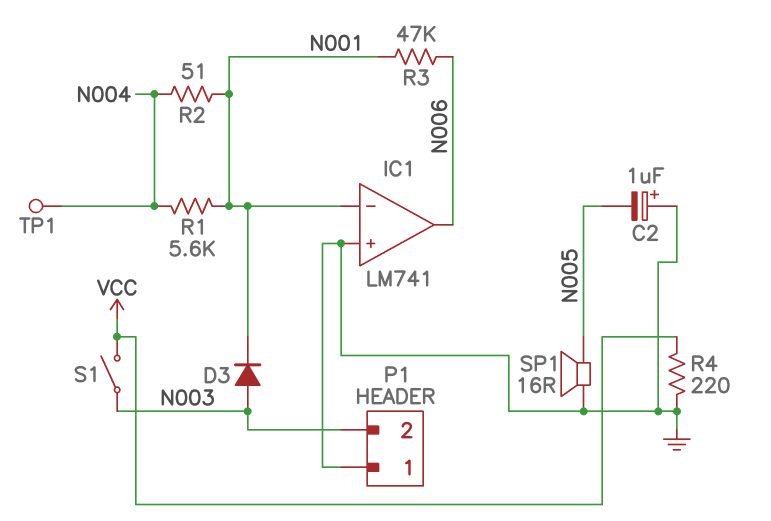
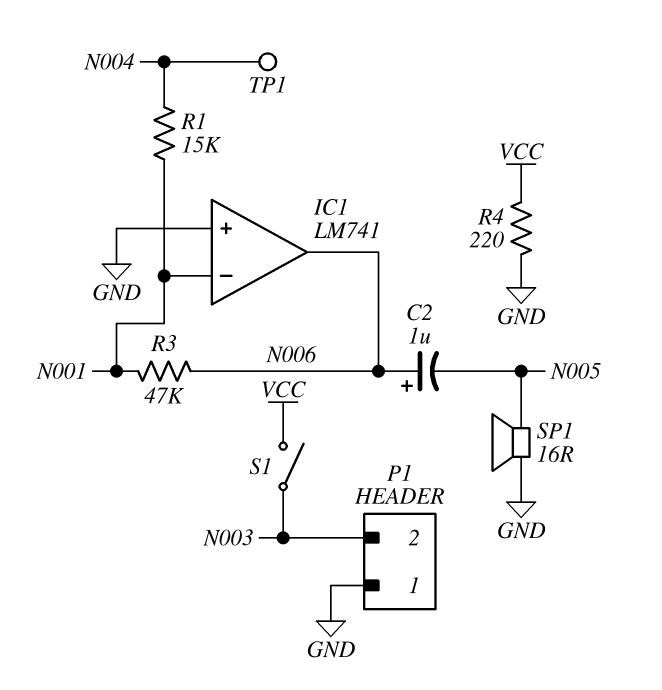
C2: 1uF (plus GND, minus N005) -> 1uF (plus N006, minus N005)
D3: diode (A N003, K N001) -> none
R1: 5.6k (N001, N004) -> 15k (N001, N004)
R2: 51 (N001, N004) -> none

